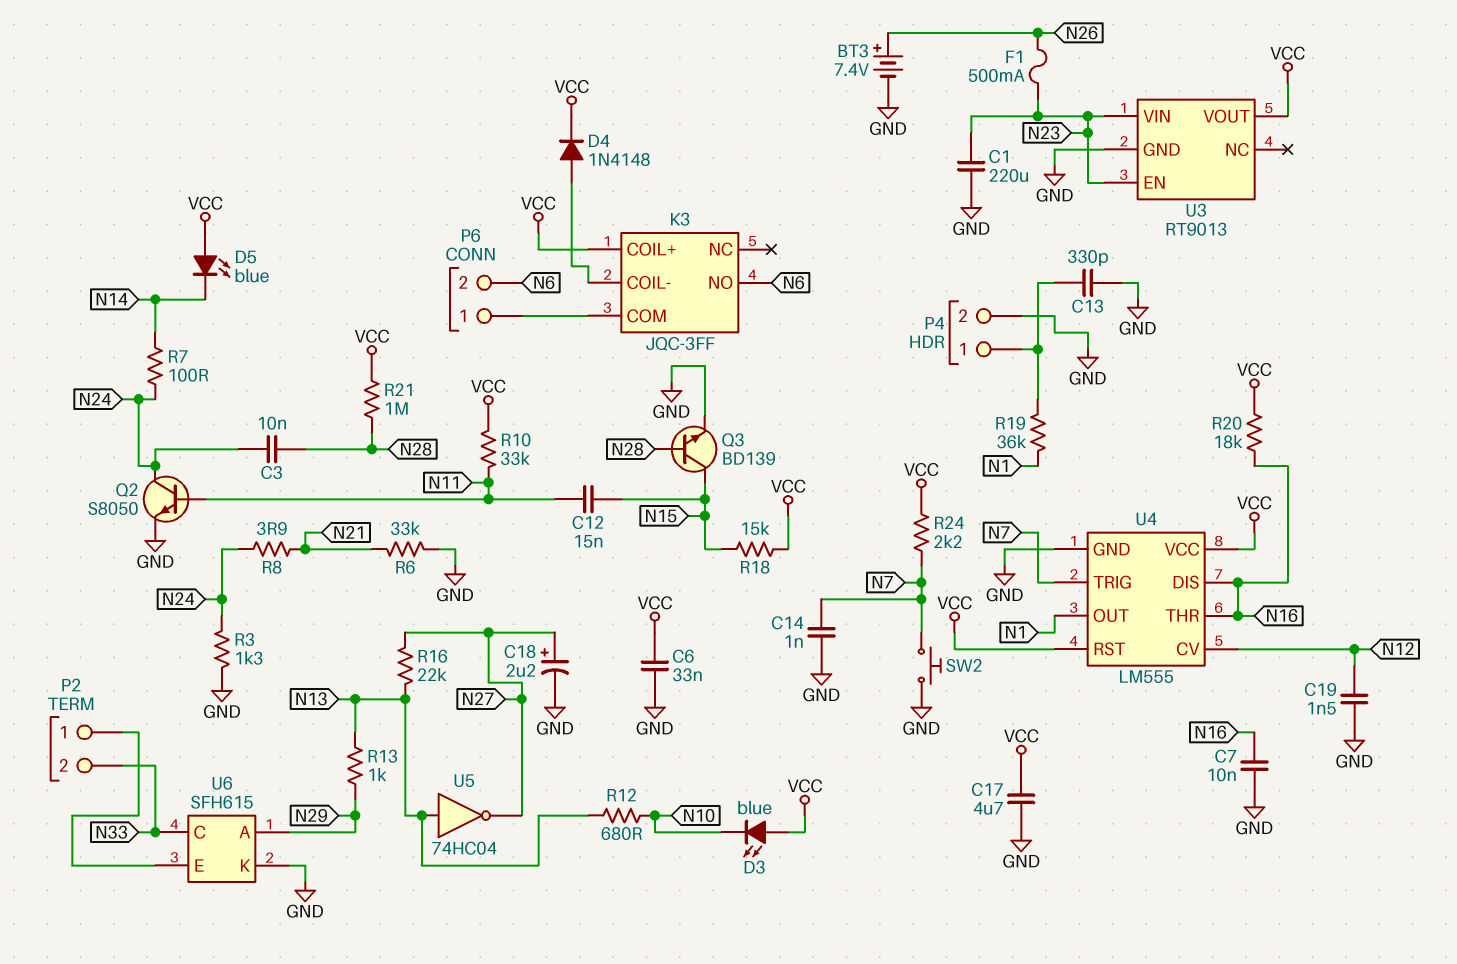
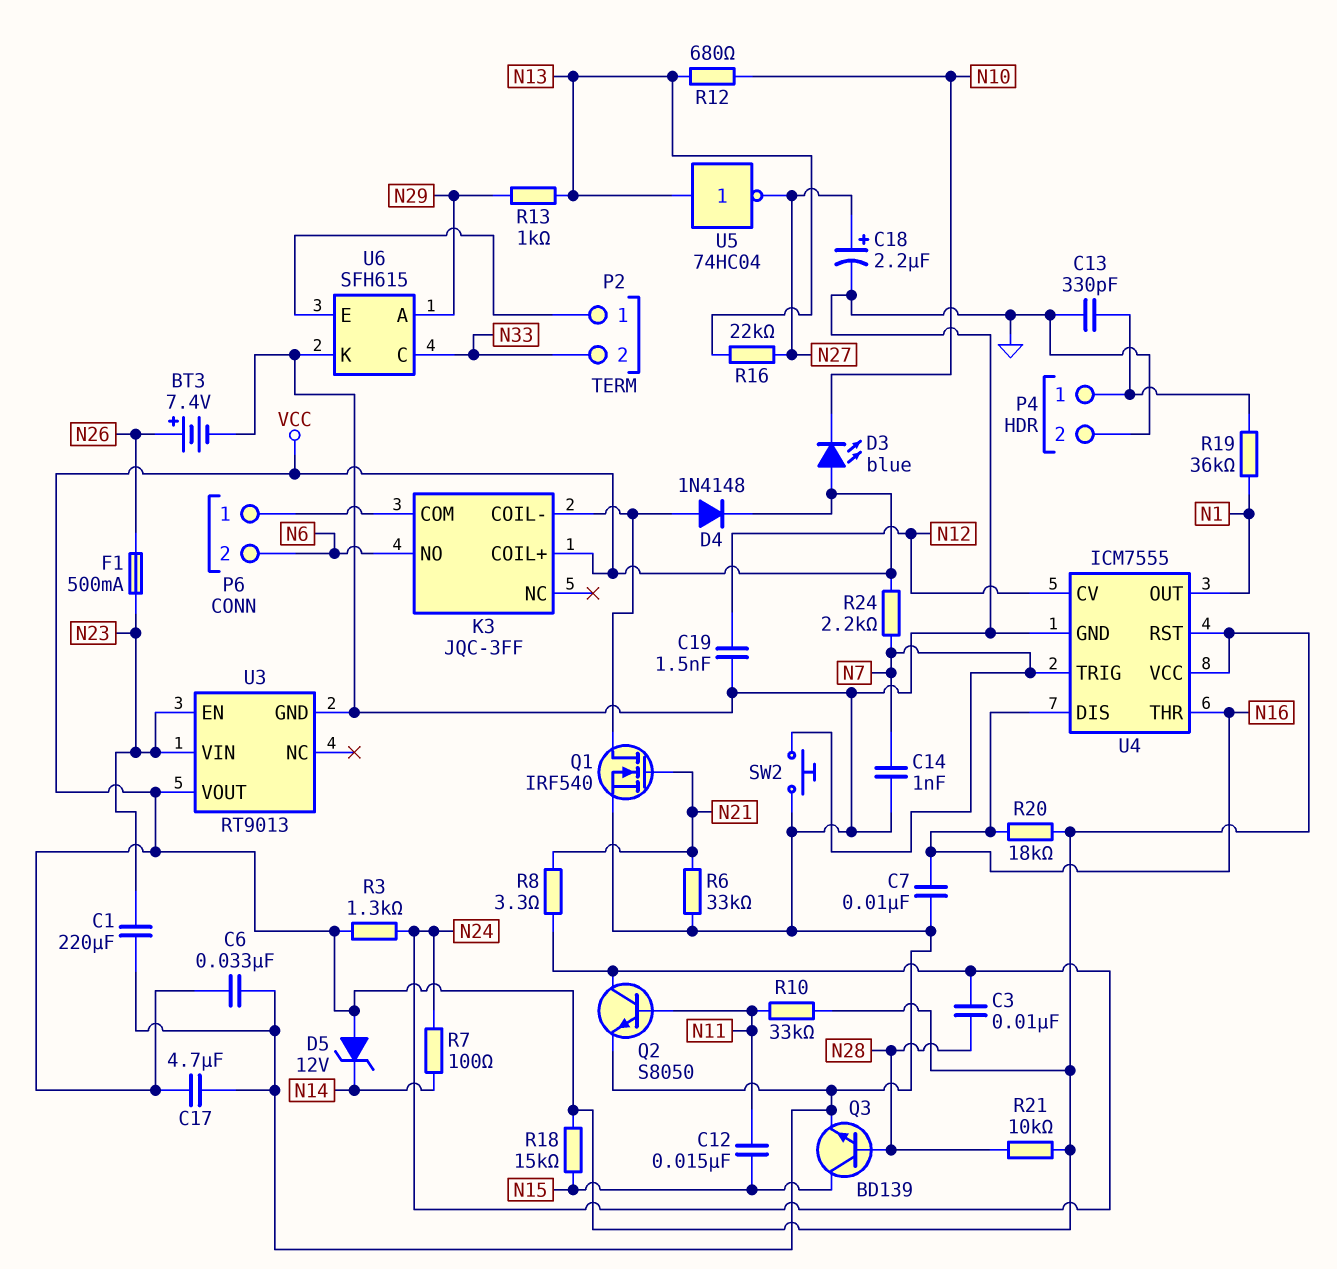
D5: LED blue (A VCC, K N14) -> zener 12V (A VCC, K N14)
Q1: none -> NMOS IRF540 (G N21, D K3/COIL-, S GND)
R3: 1.3k (GND, N24) -> 1.3k (N24, VCC)
R8: 3.9 (N21, N24) -> 3.3 (N21, N24)
R21: 1M (N28, VCC) -> 10k (N28, VCC)
U4: LM555 -> ICM7555

